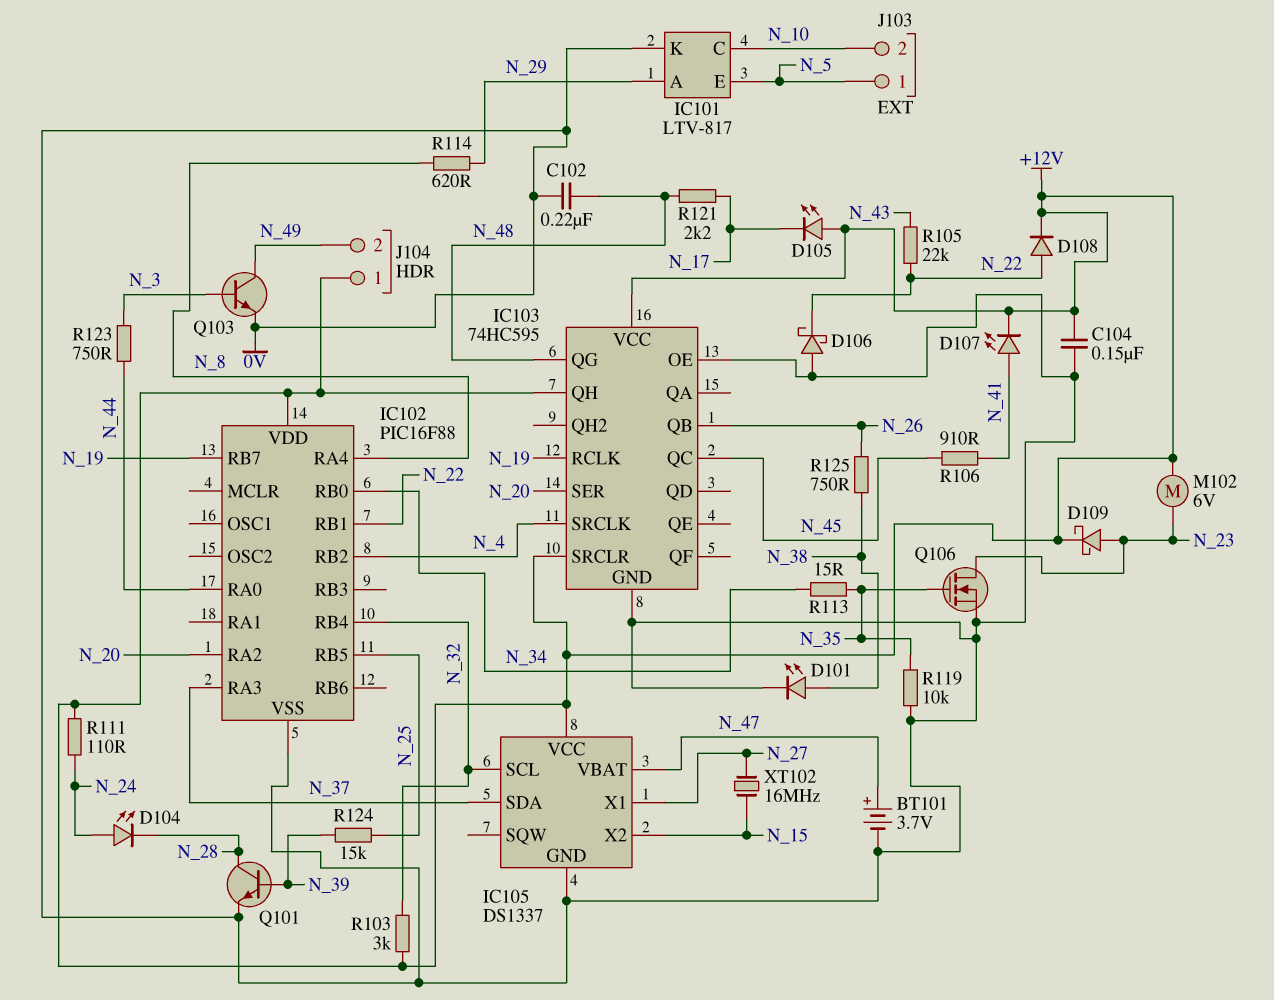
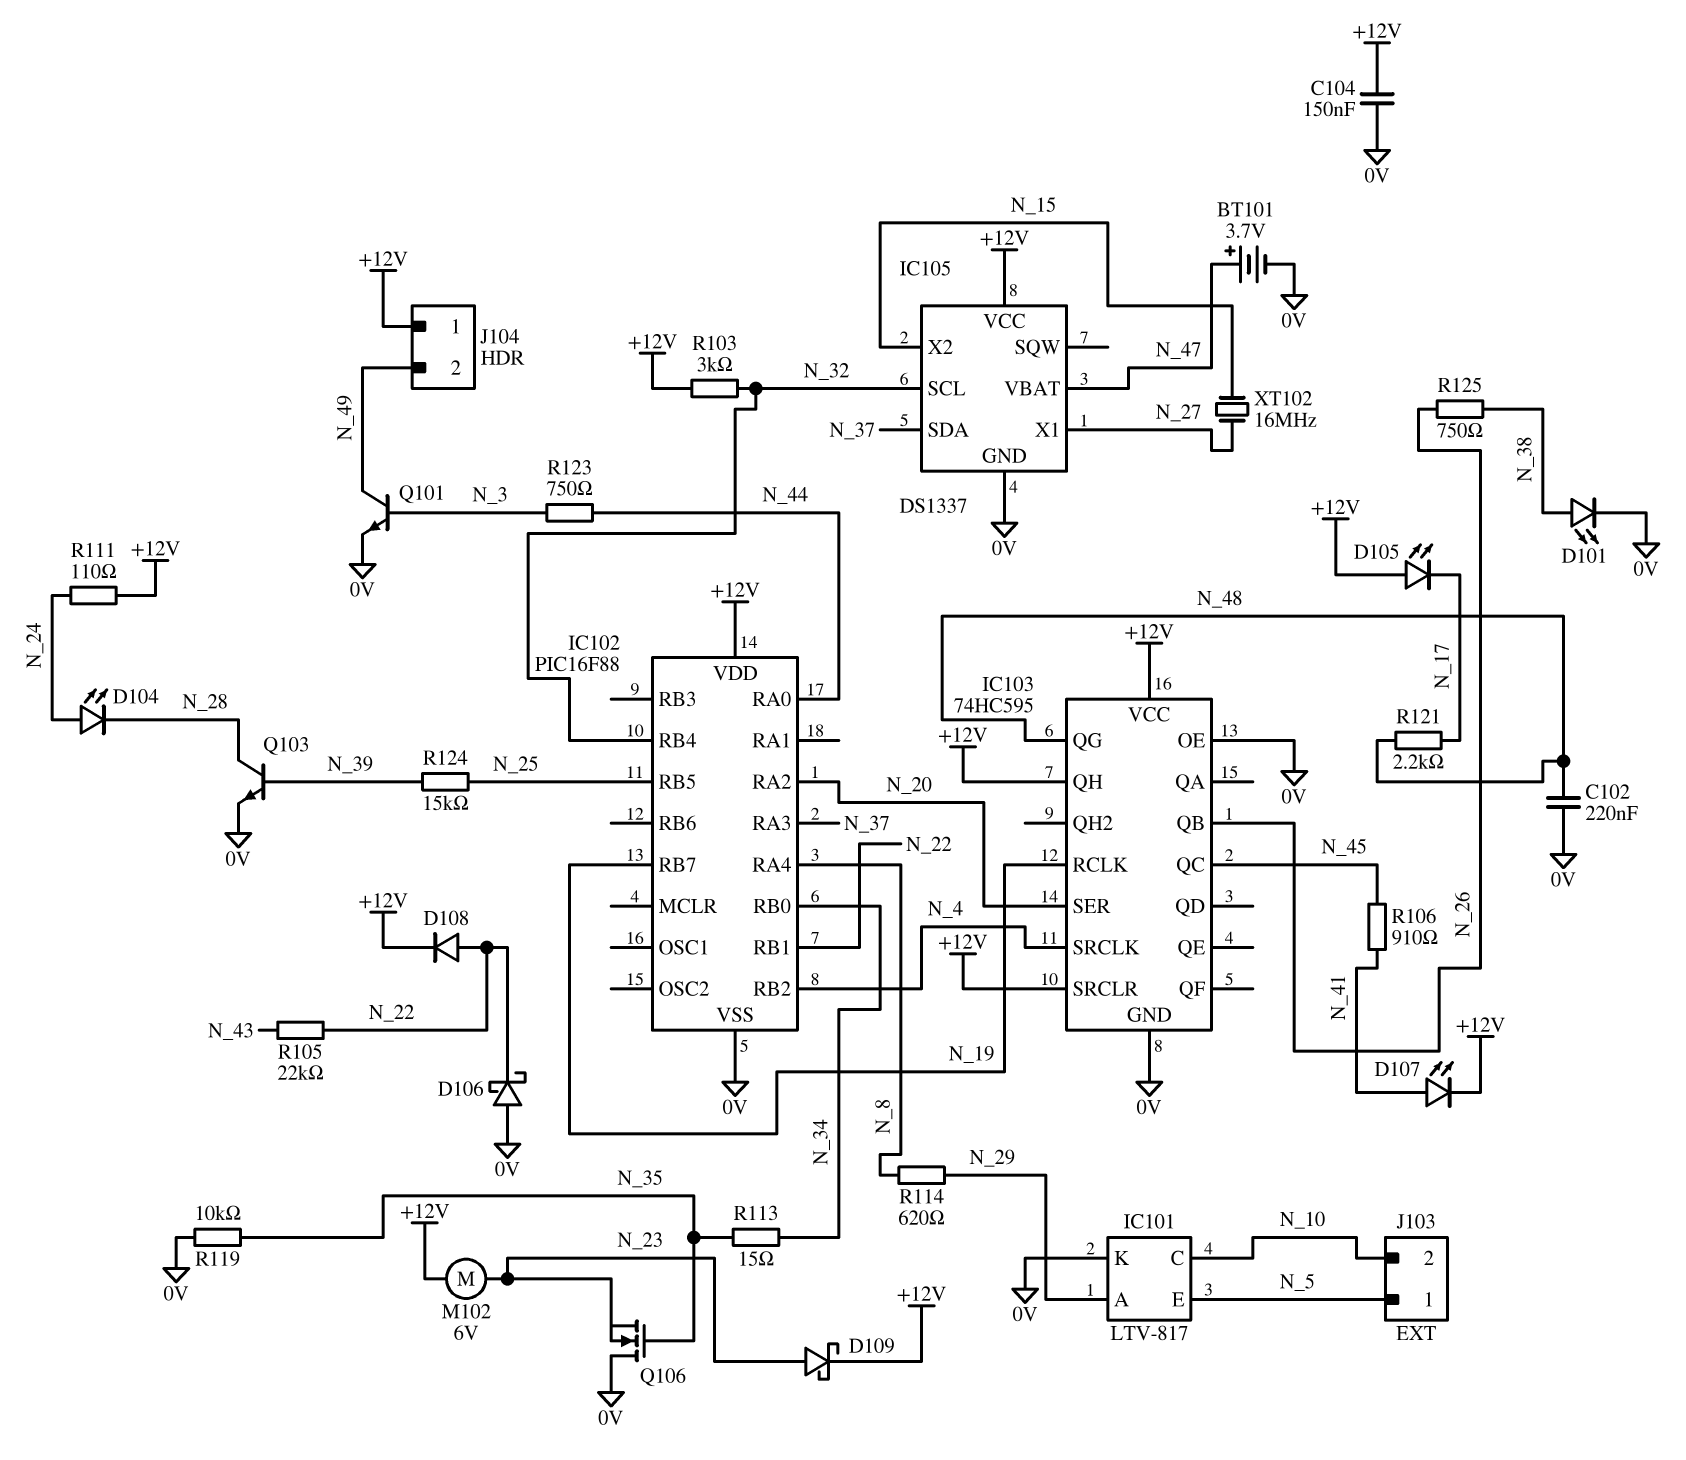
Q101: NPN (B N_39, C N_28, E 0V) -> NPN (B N_3, C N_49, E 0V)
Q103: NPN (B N_3, C N_49, E 0V) -> NPN (B N_39, C N_28, E 0V)
Q106: NMOS (G N_35, D N_23, S 0V) -> NMOS (G N_35, D 0V, S N_23)

